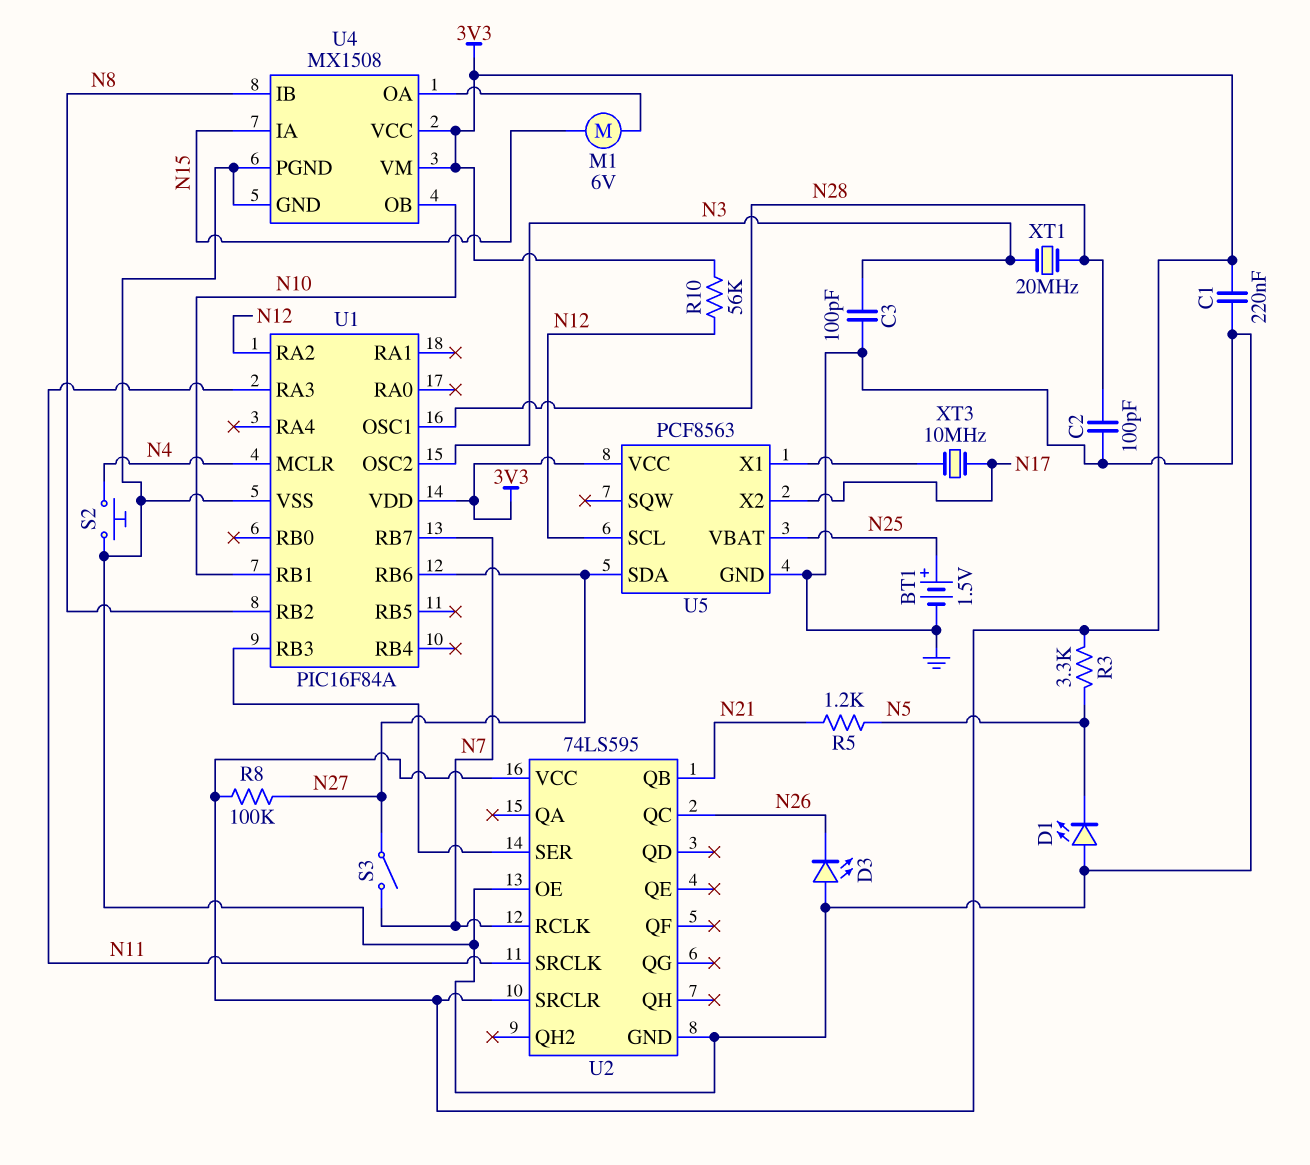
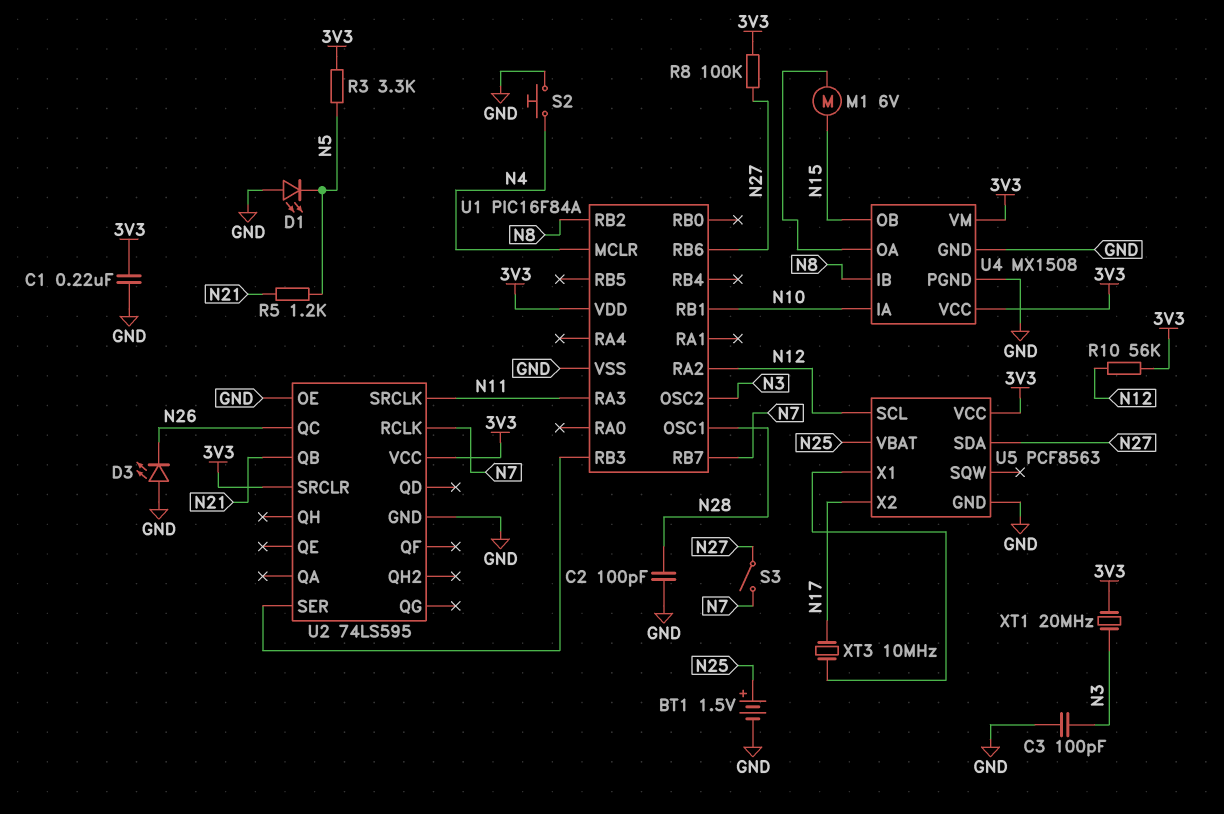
U4 pin IA: N15 -> N10
U4 pin OB: N10 -> N15
XT1: 20MHz (N3, N28) -> 20MHz (3V3, N3)

